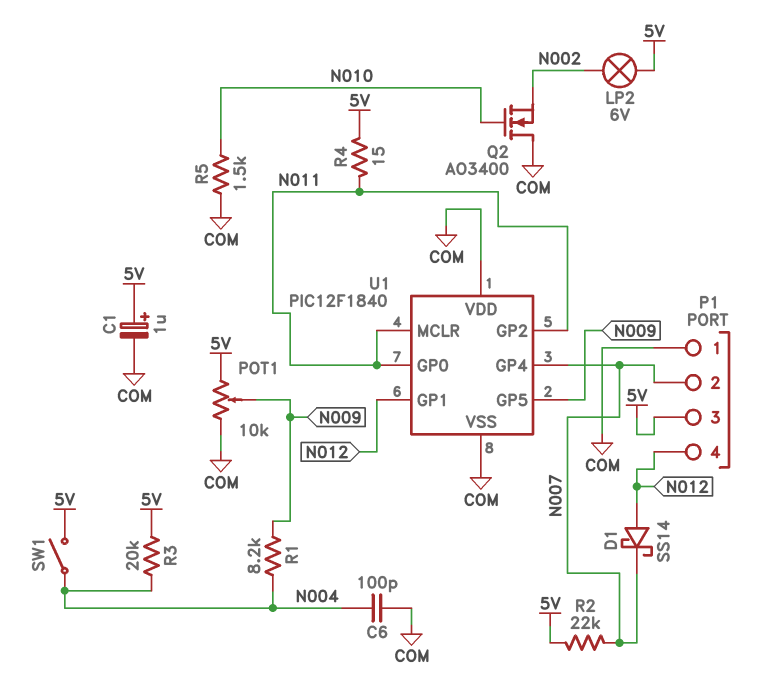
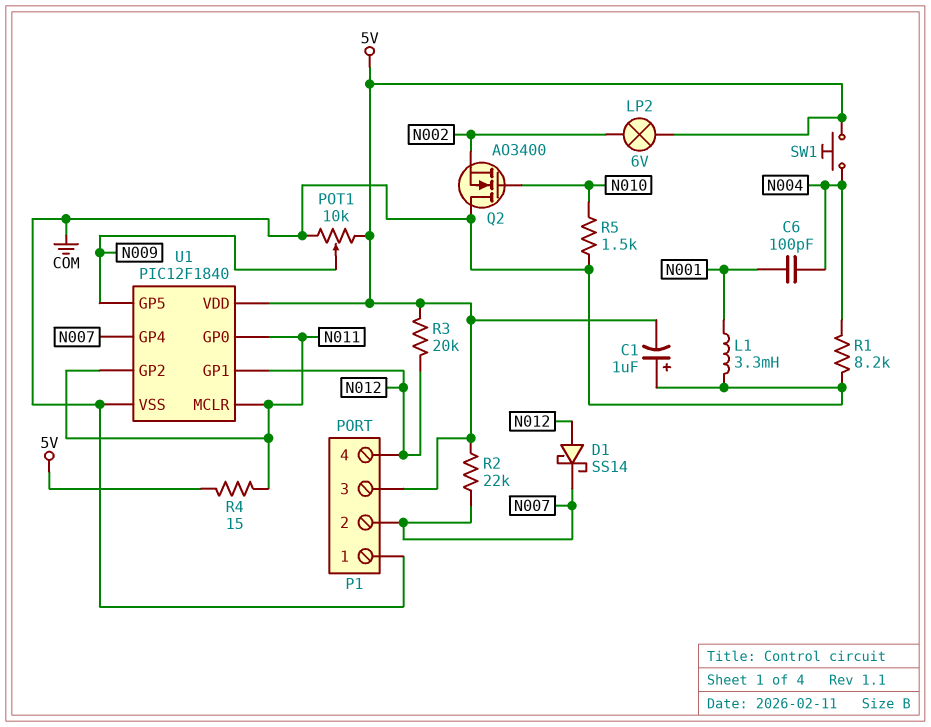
C1: 1uF (plus 5V, minus COM) -> 1uF (plus COM, minus 5V)
C6: 100pF (COM, N004) -> 100pF (N001, N004)
L1: none -> 3.3mH (COM, N001)
R1: 8.2k (N004, N009) -> 8.2k (COM, N004)
R3: 20k (5V, N004) -> 20k (5V, N012)
SW1: switch (5V, N004) -> button (5V, N004)
U1 pin VDD: COM -> 5V

